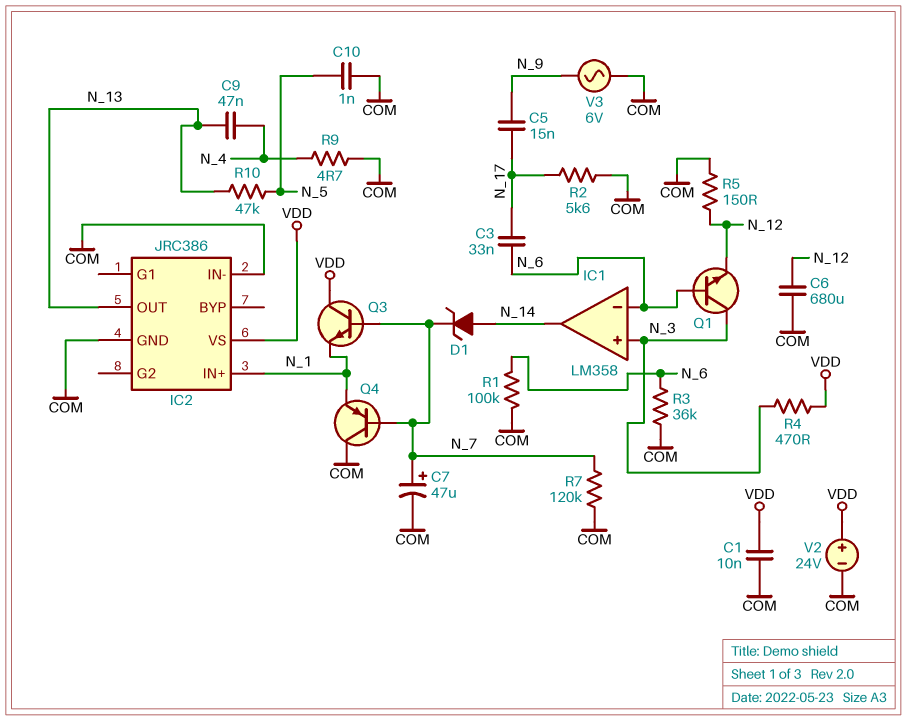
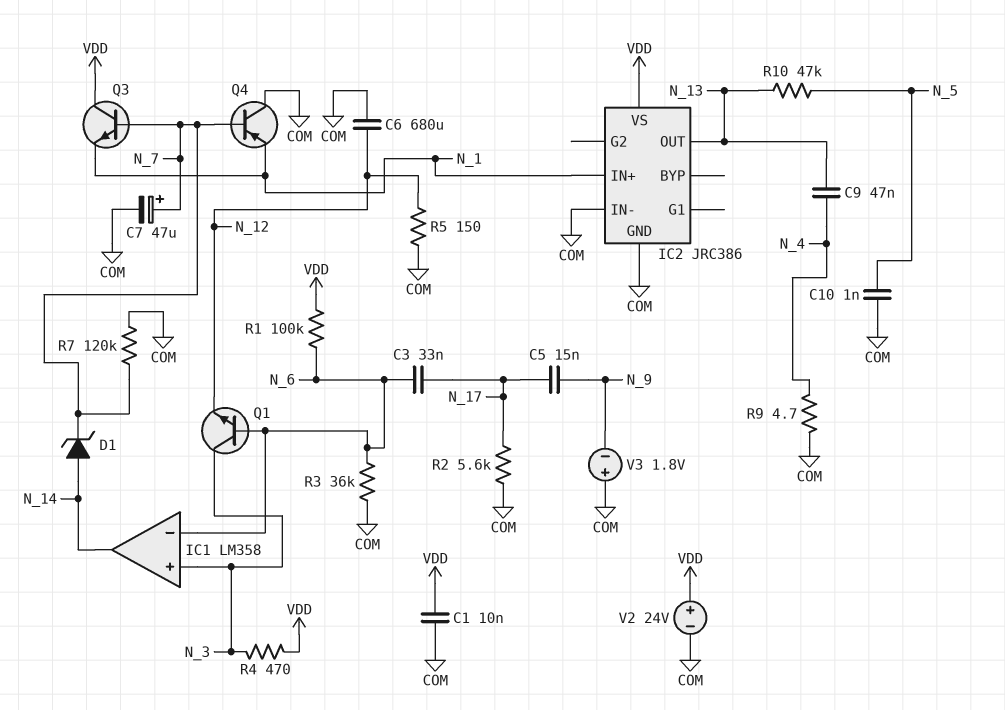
R1: 100k (COM, N_6) -> 100k (N_6, VDD)
V3: AC 6V (COM, N_9) -> 1.8V (plus COM, minus N_9)

